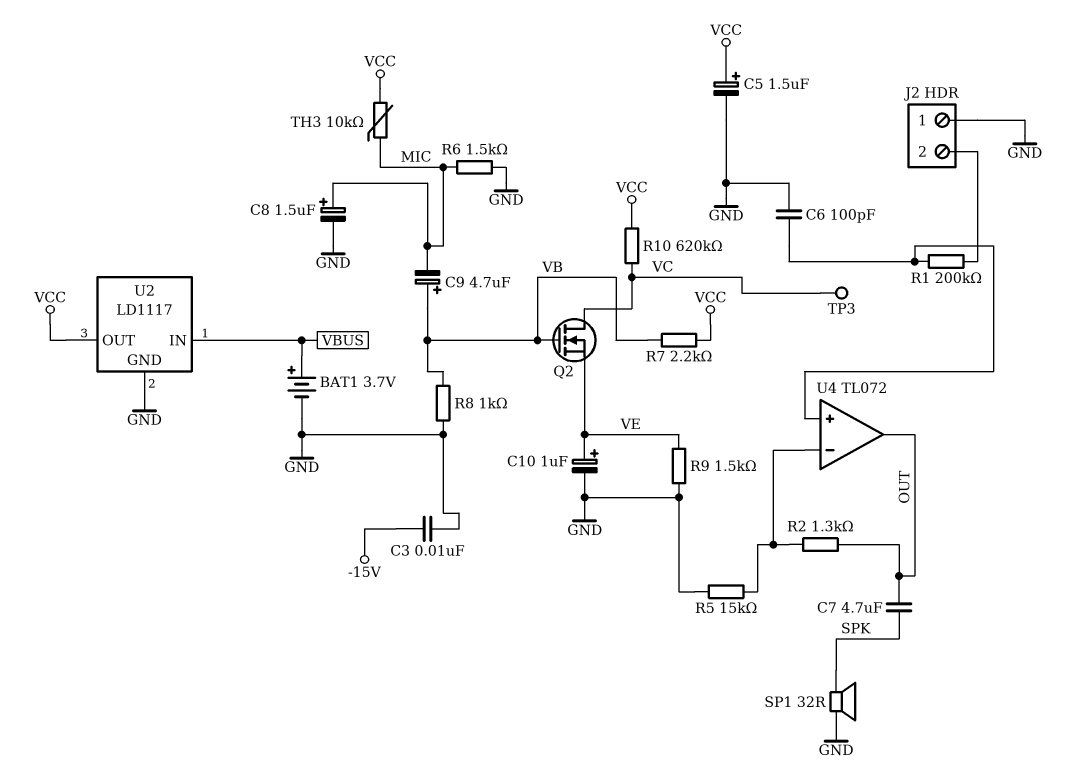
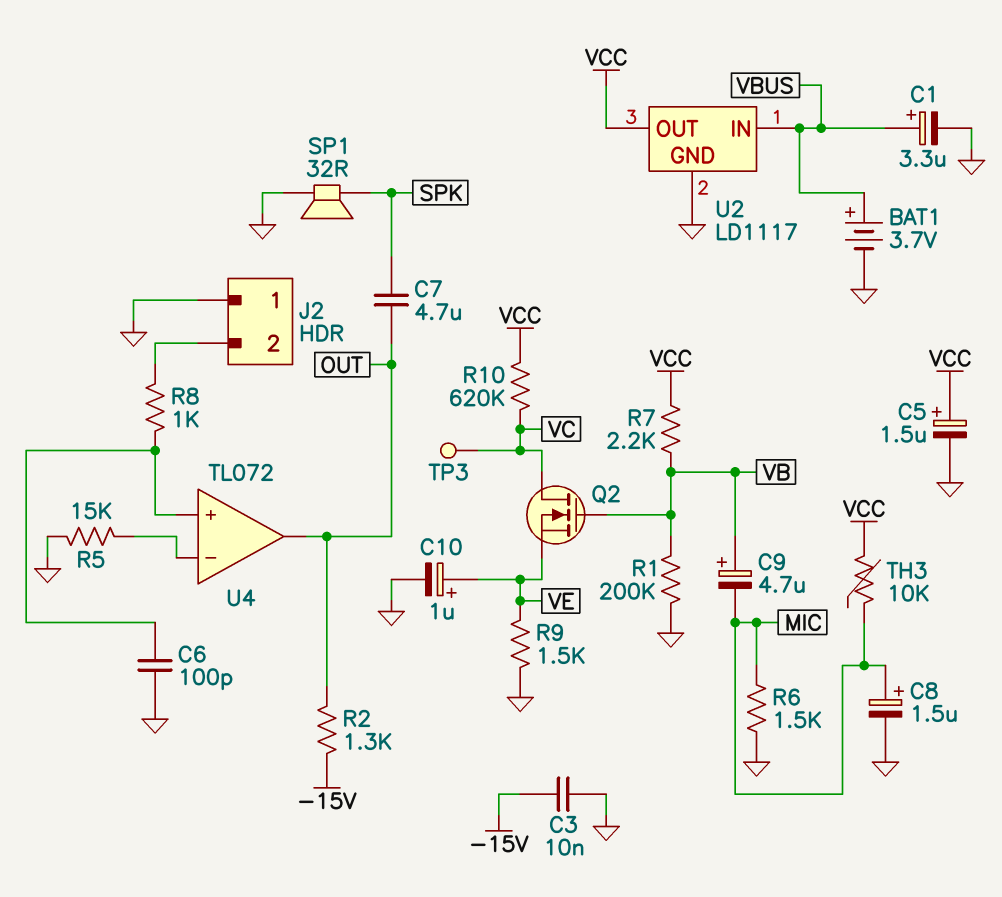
C1: none -> 3.3uF (plus VBUS, minus GND)
R1: 200k (J2/2, U4/in+) -> 200k (GND, VB)
R2: 1.3k (OUT, U4/in-) -> 1.3k (-15V, OUT)
R8: 1k (GND, VB) -> 1k (J2/2, U4/in+)

